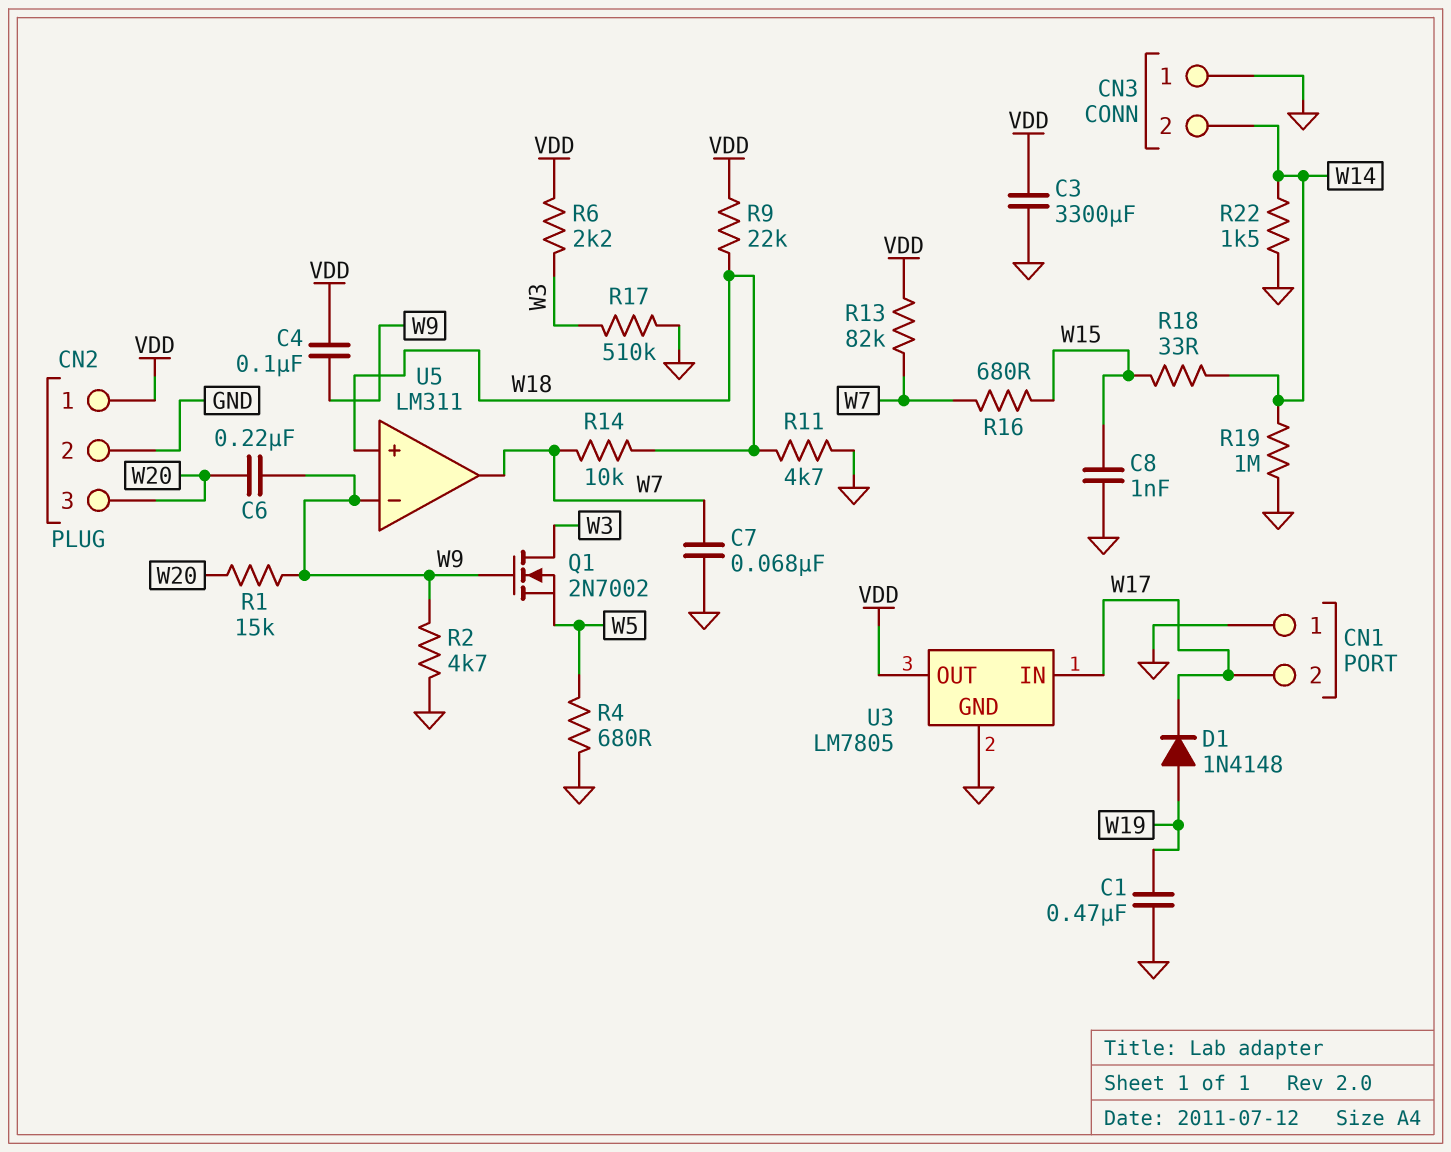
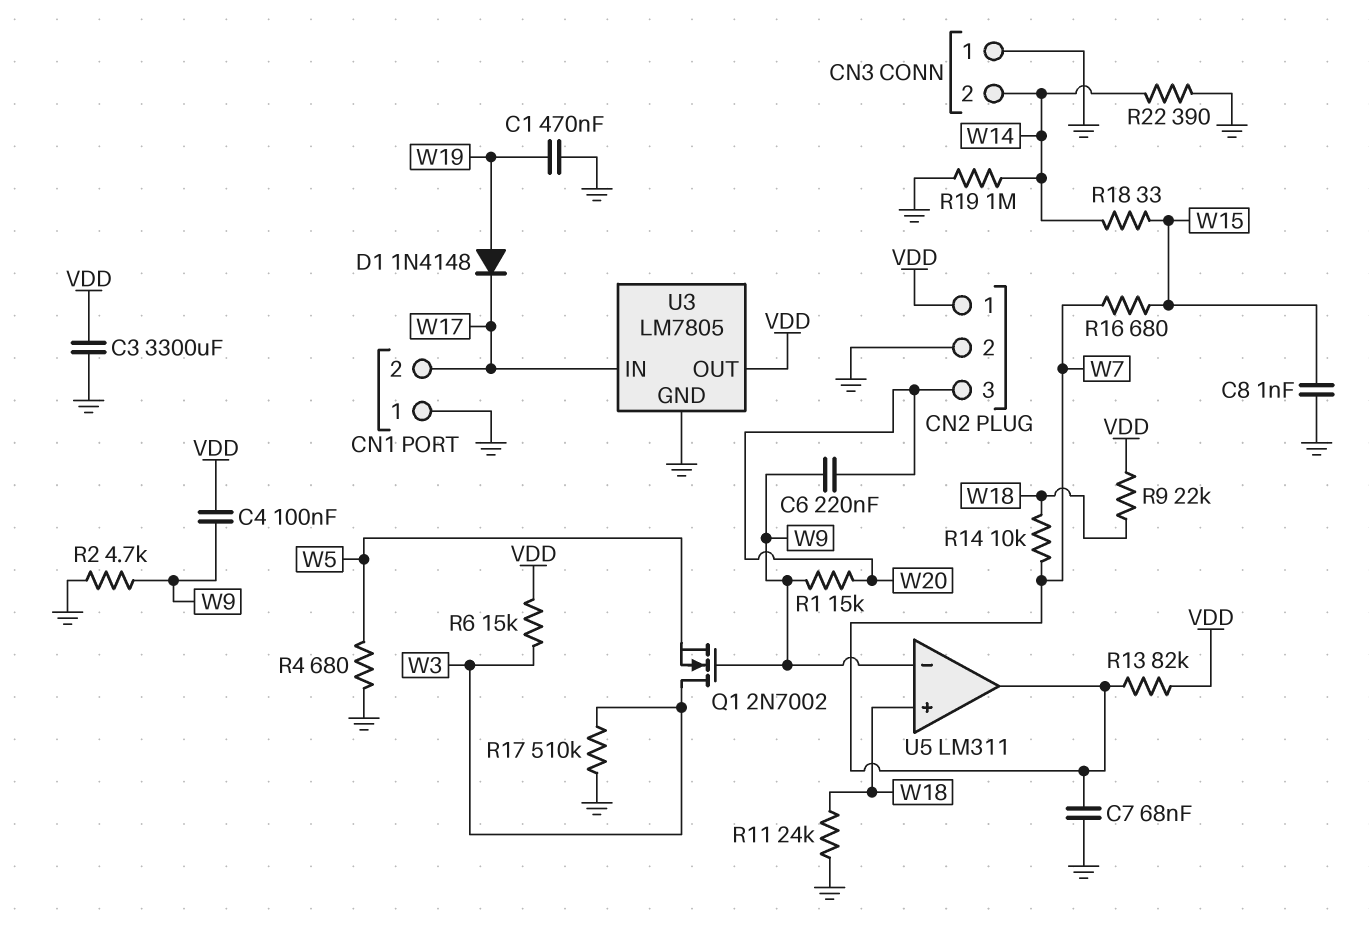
R6: 2.2k (VDD, W3) -> 15k (VDD, W3)
R11: 4.7k (GND, W18) -> 24k (GND, W18)
R22: 1.5k (GND, W14) -> 390 (GND, W14)

